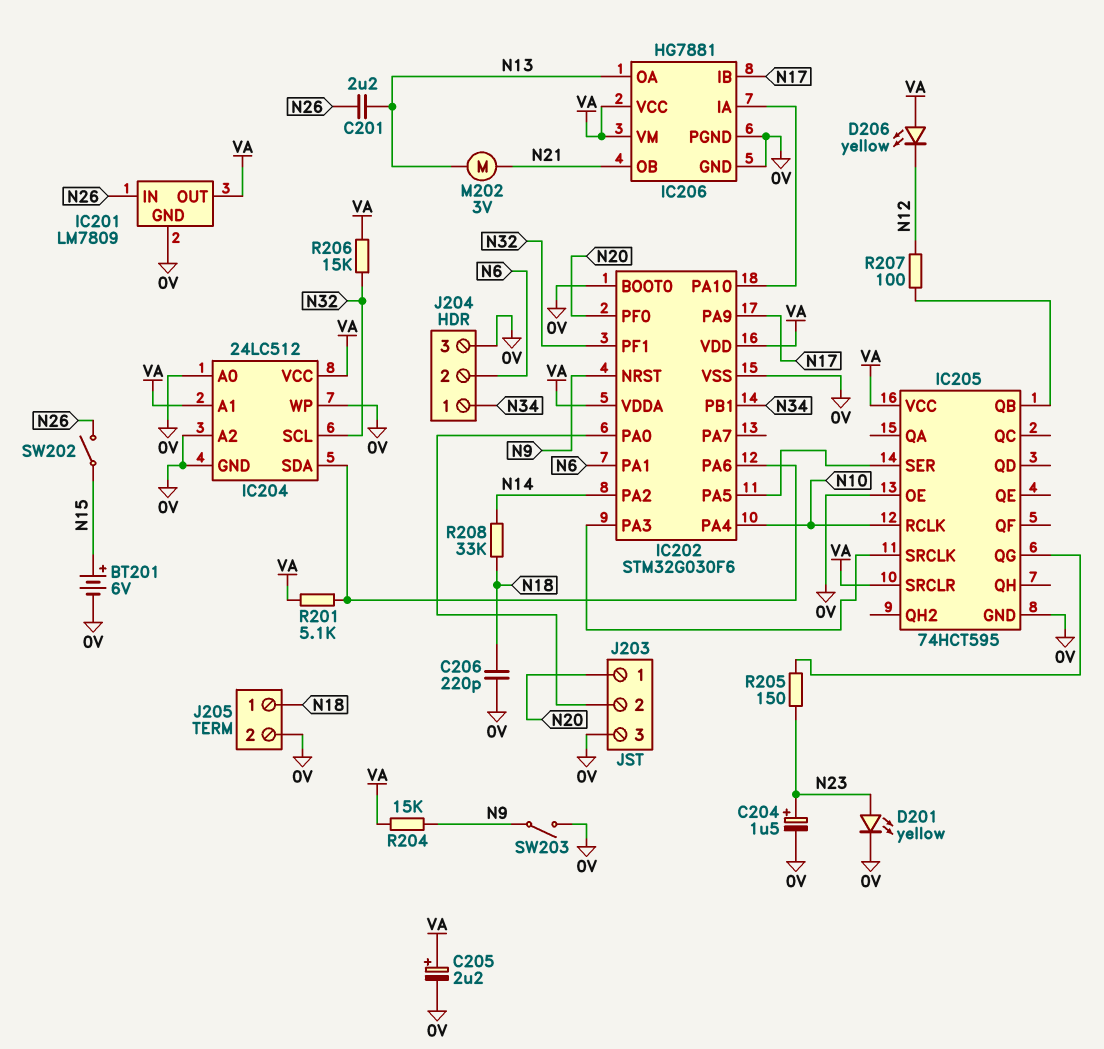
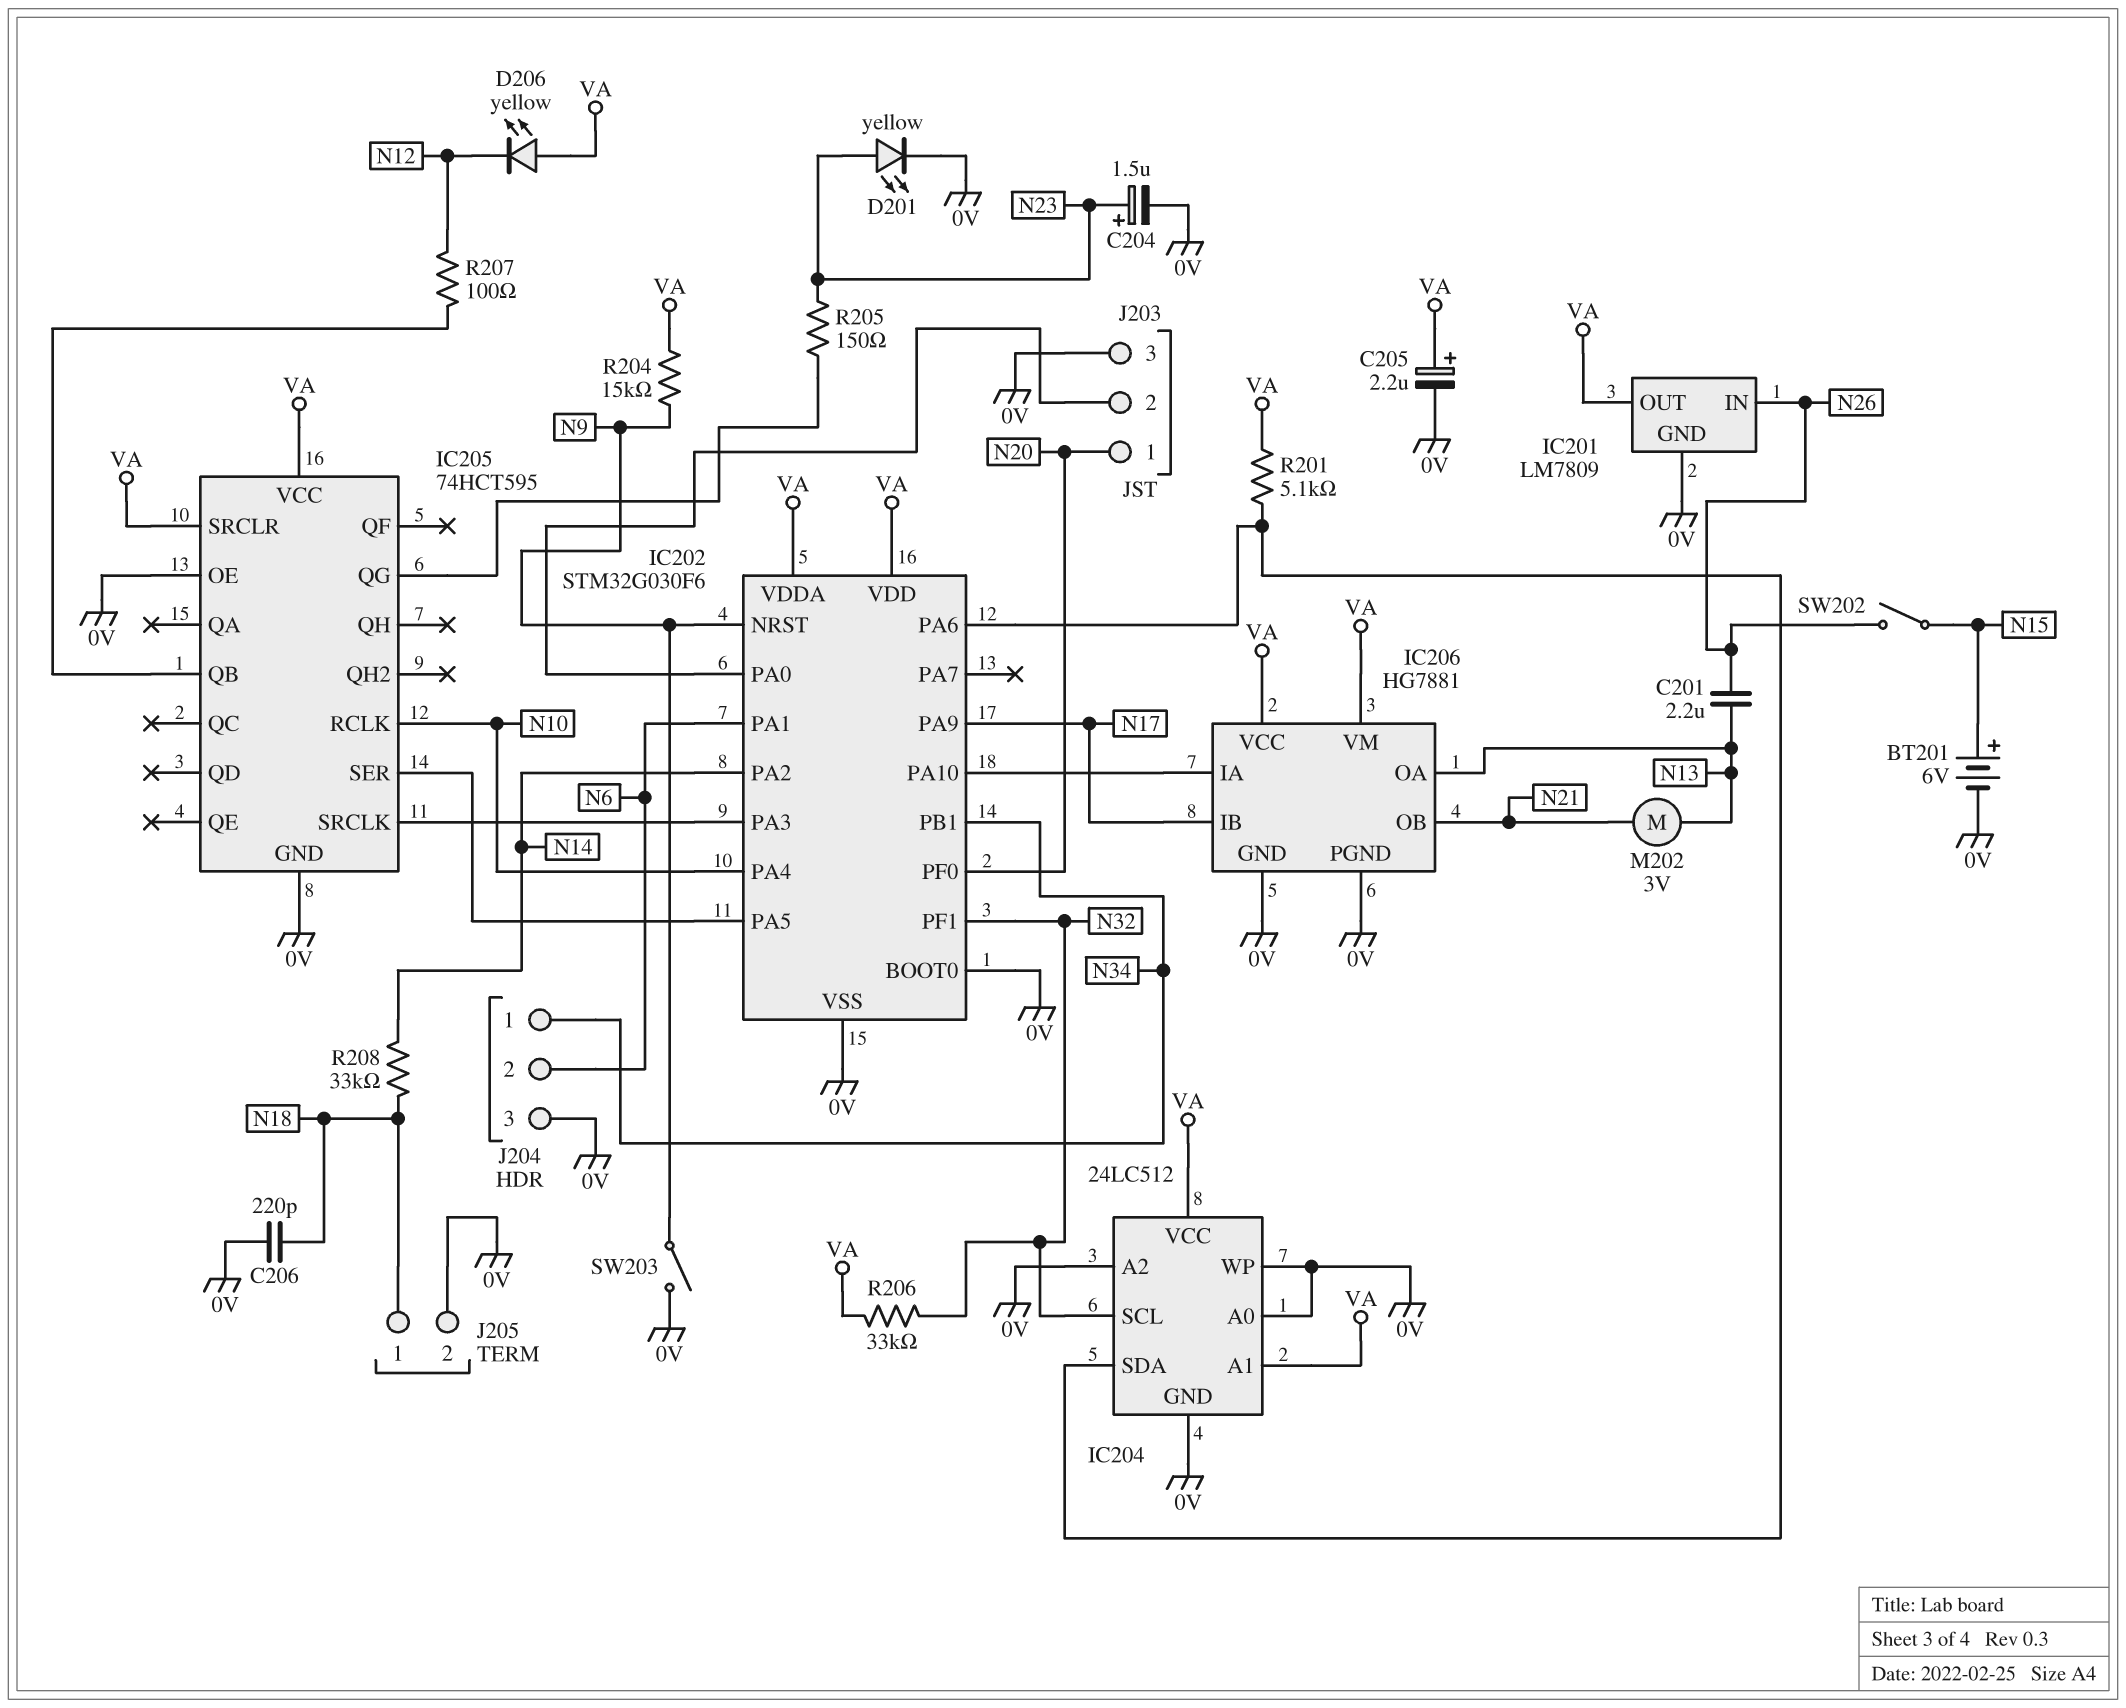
R206: 15k (N32, VA) -> 33k (N32, VA)

